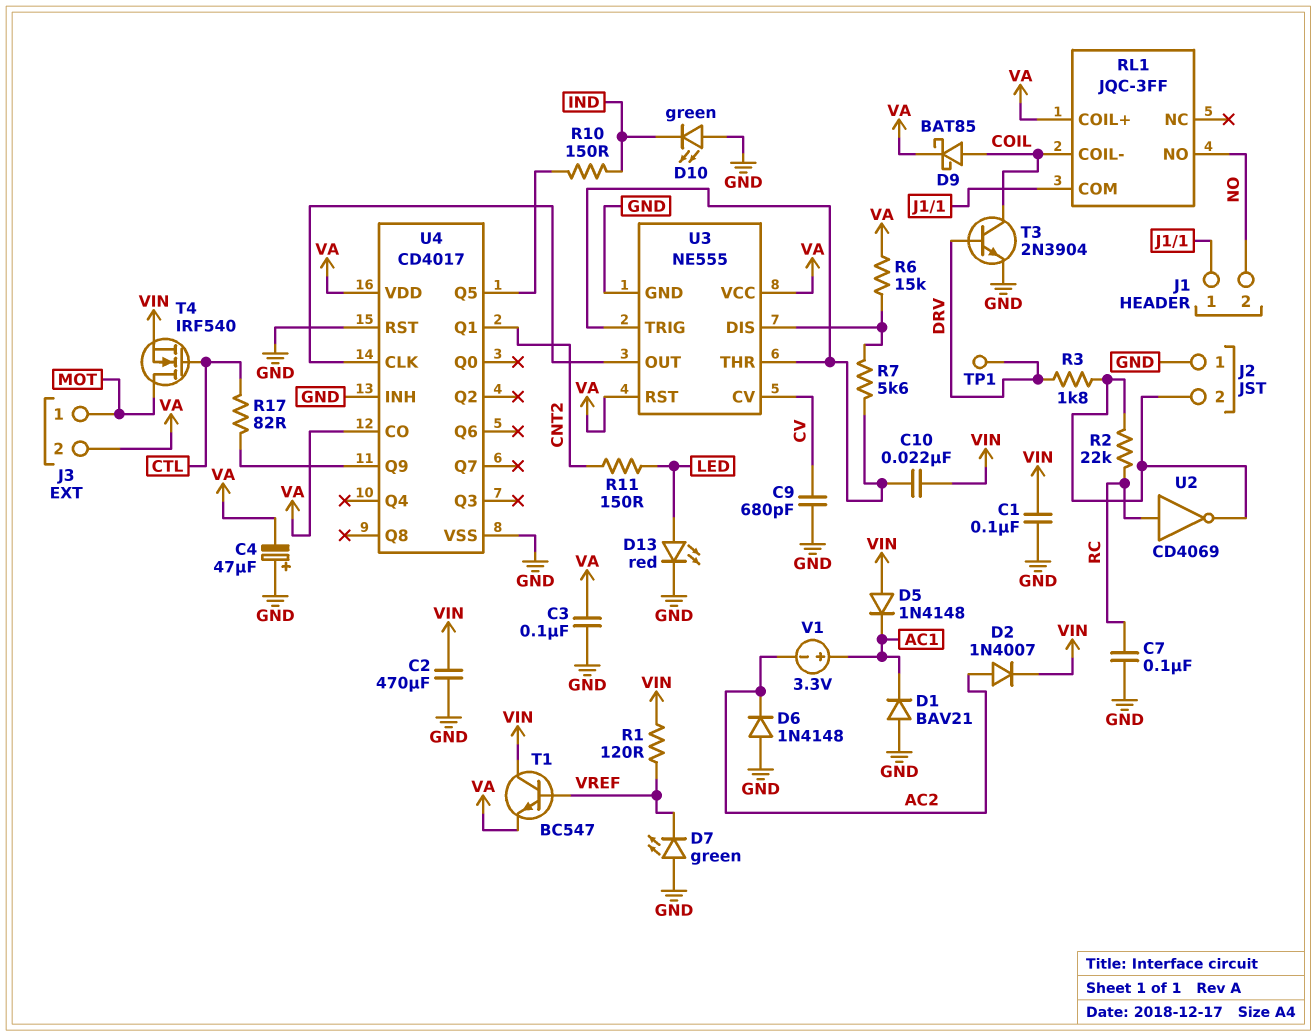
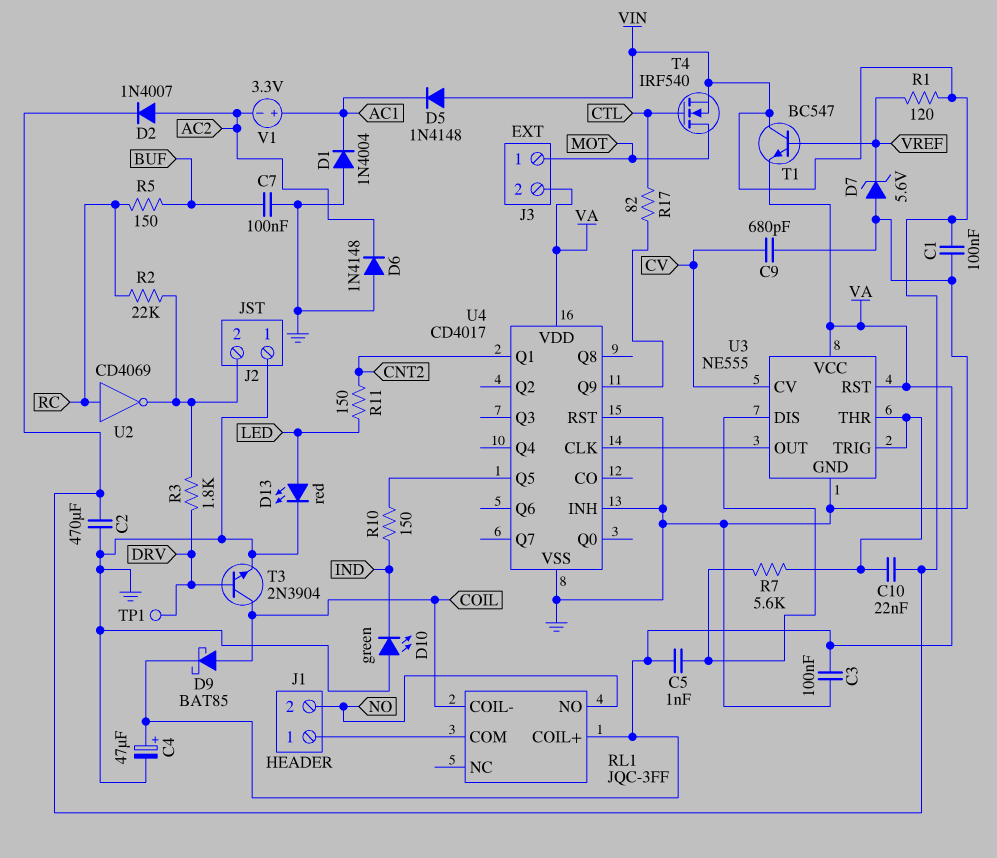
C4: 47uF (plus GND, minus VA) -> 47uF (plus VA, minus GND)
C5: none -> 1nF (U3/DIS, VA)
C7: 100nF (GND, RC) -> 100nF (BUF, GND)
D1: diode BAV21 (A GND, K AC1) -> diode 1N4004 (A GND, K AC1)
D7: LED green (A GND, K VREF) -> zener 5.6V (A GND, K VREF)
R5: none -> 150 (BUF, RC)
R6: 15k (U3/DIS, VA) -> none
U4 pin CO: VA -> none

